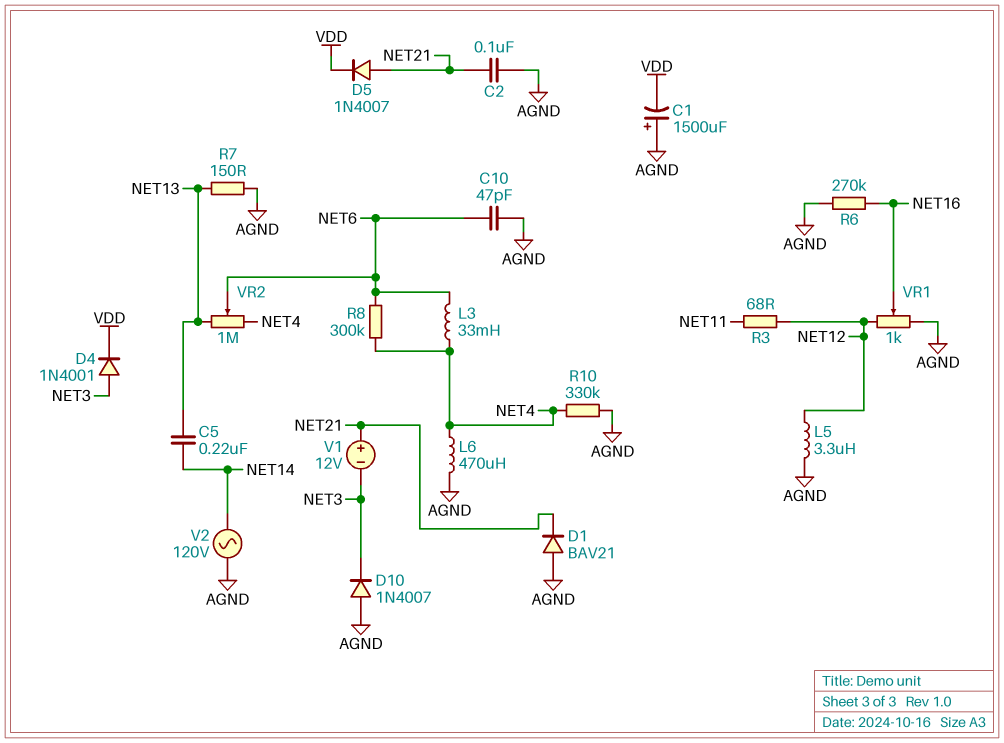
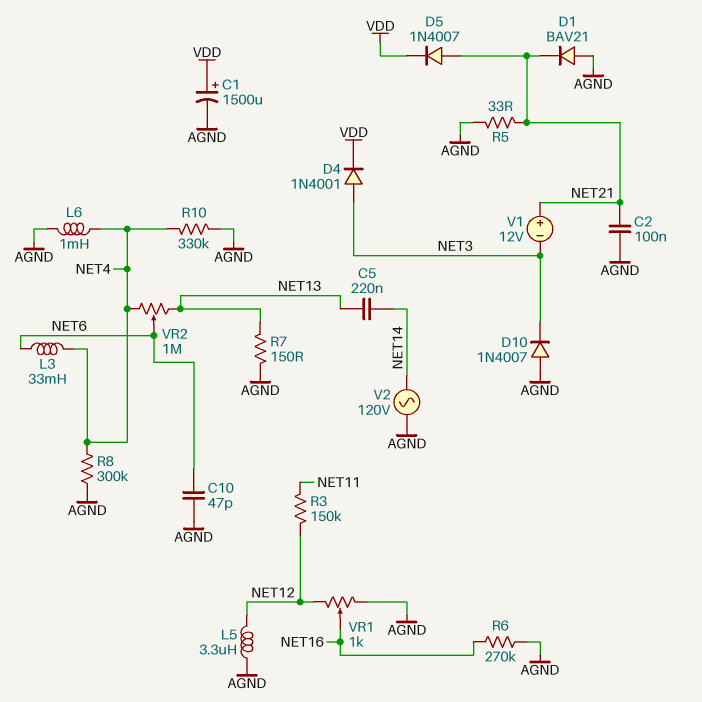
C1: 1500uF (plus AGND, minus VDD) -> 1500uF (plus VDD, minus AGND)
L6: 470uH (AGND, NET4) -> 1mH (AGND, NET4)
R3: 68 (NET11, NET12) -> 150k (NET11, NET12)
R5: none -> 33 (AGND, NET21)
R8: 300k (NET4, NET6) -> 300k (AGND, NET4)

